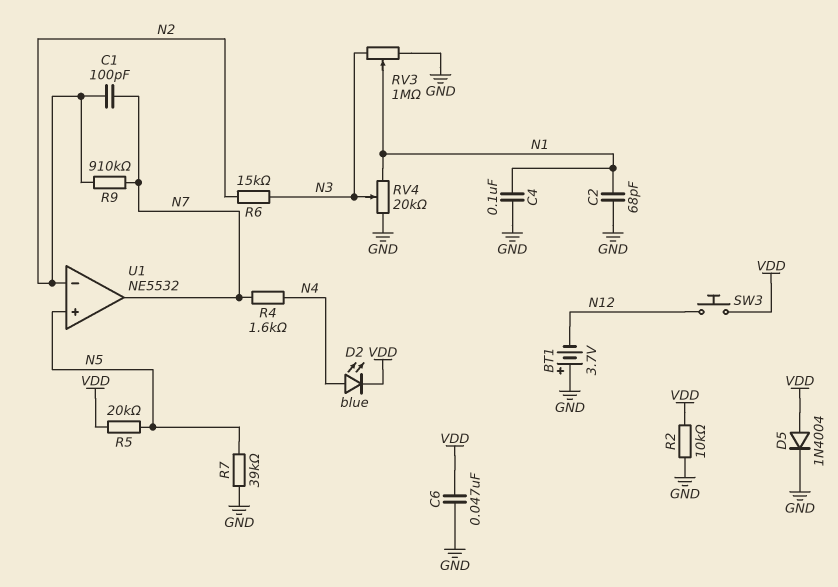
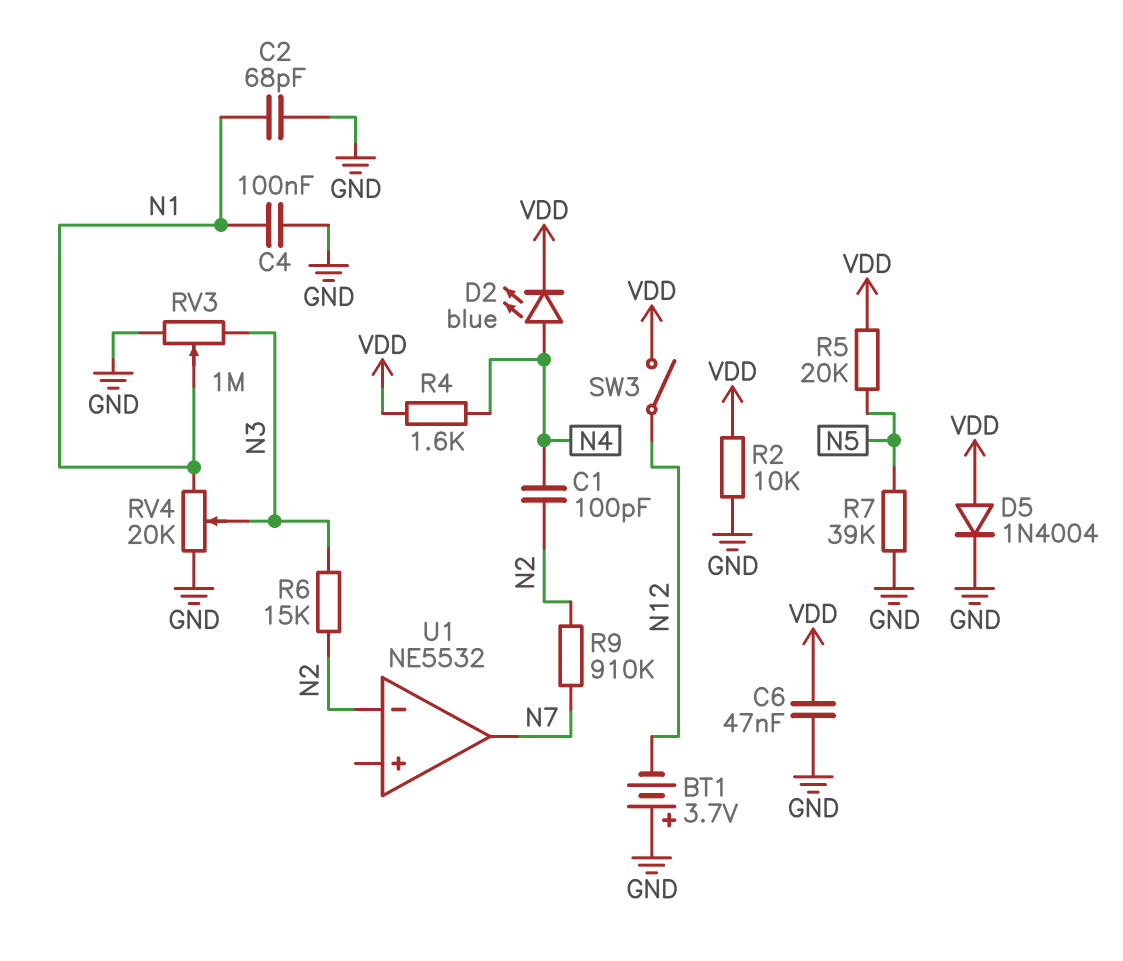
C1: 100pF (N2, N7) -> 100pF (N2, N4)
R4: 1.6k (N4, N7) -> 1.6k (N4, VDD)
SW3: button (N12, VDD) -> switch (N12, VDD)
U1 pin in+: N5 -> none

